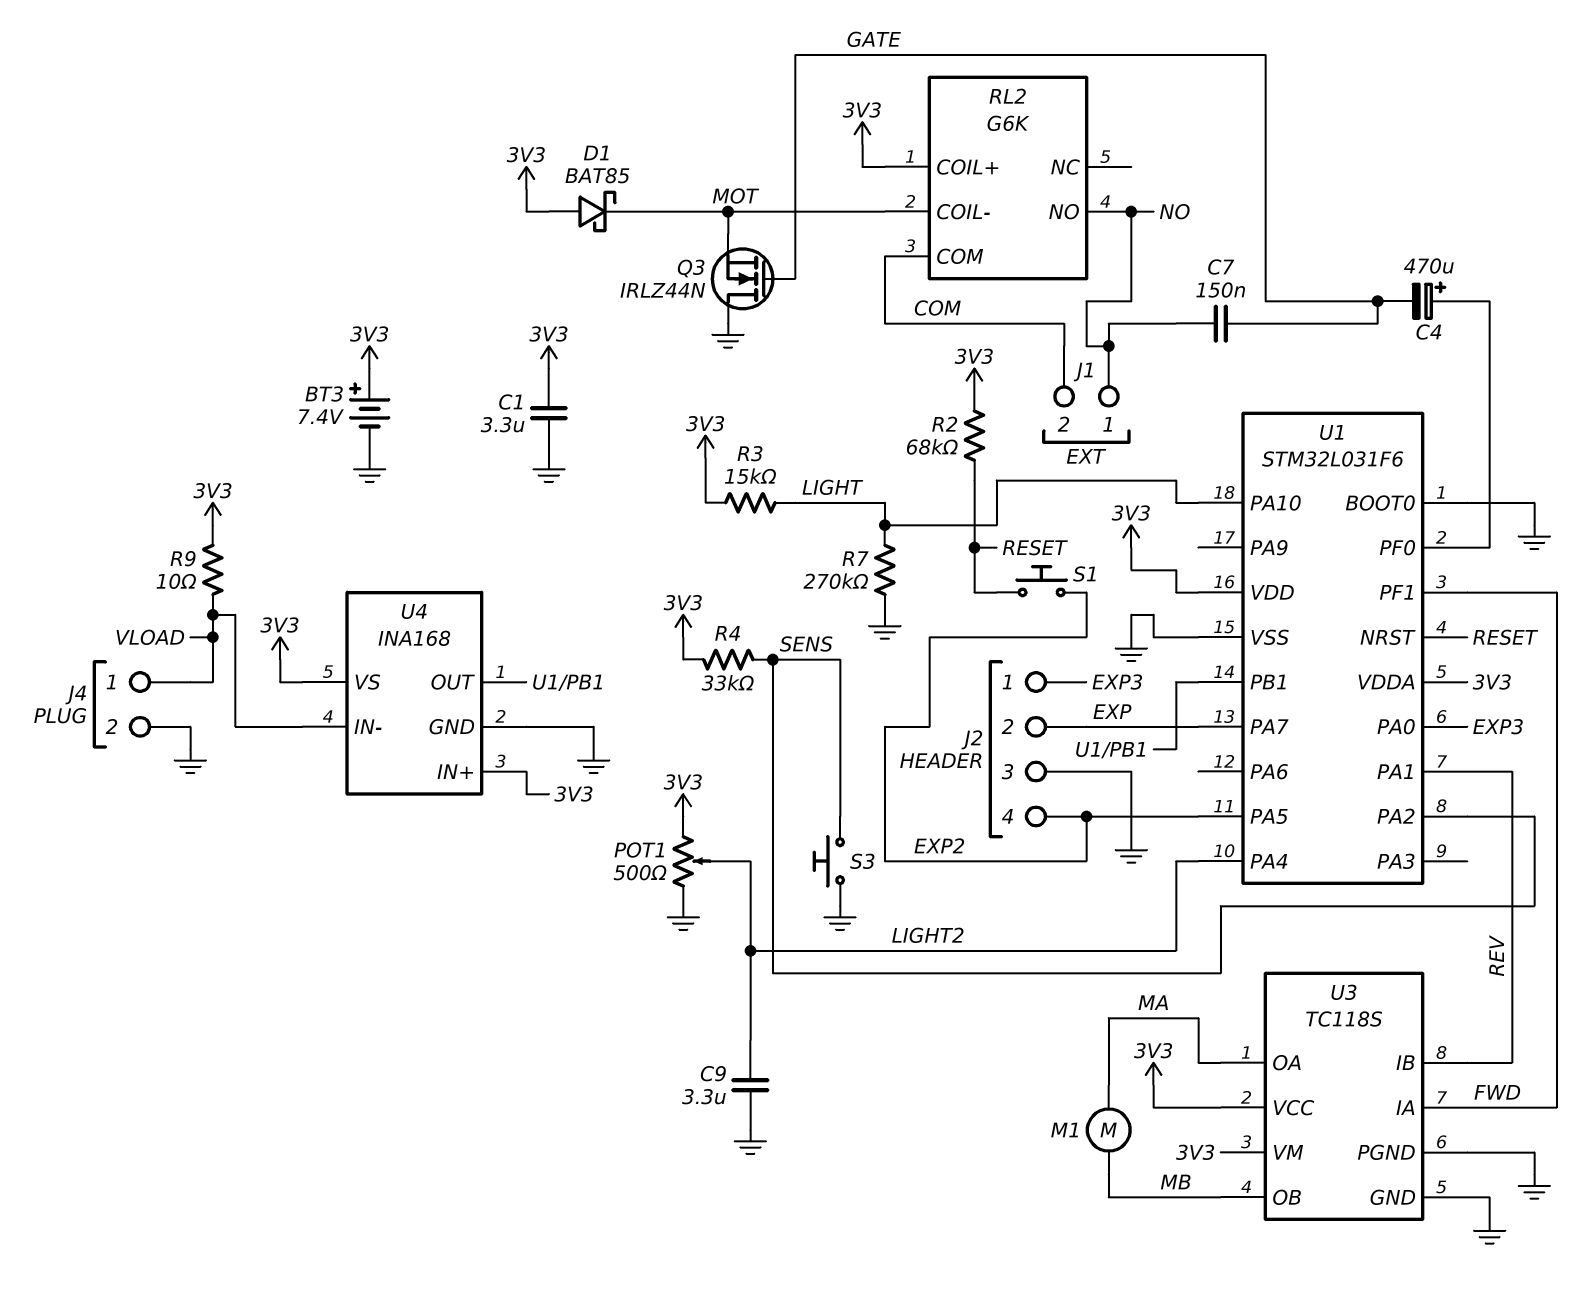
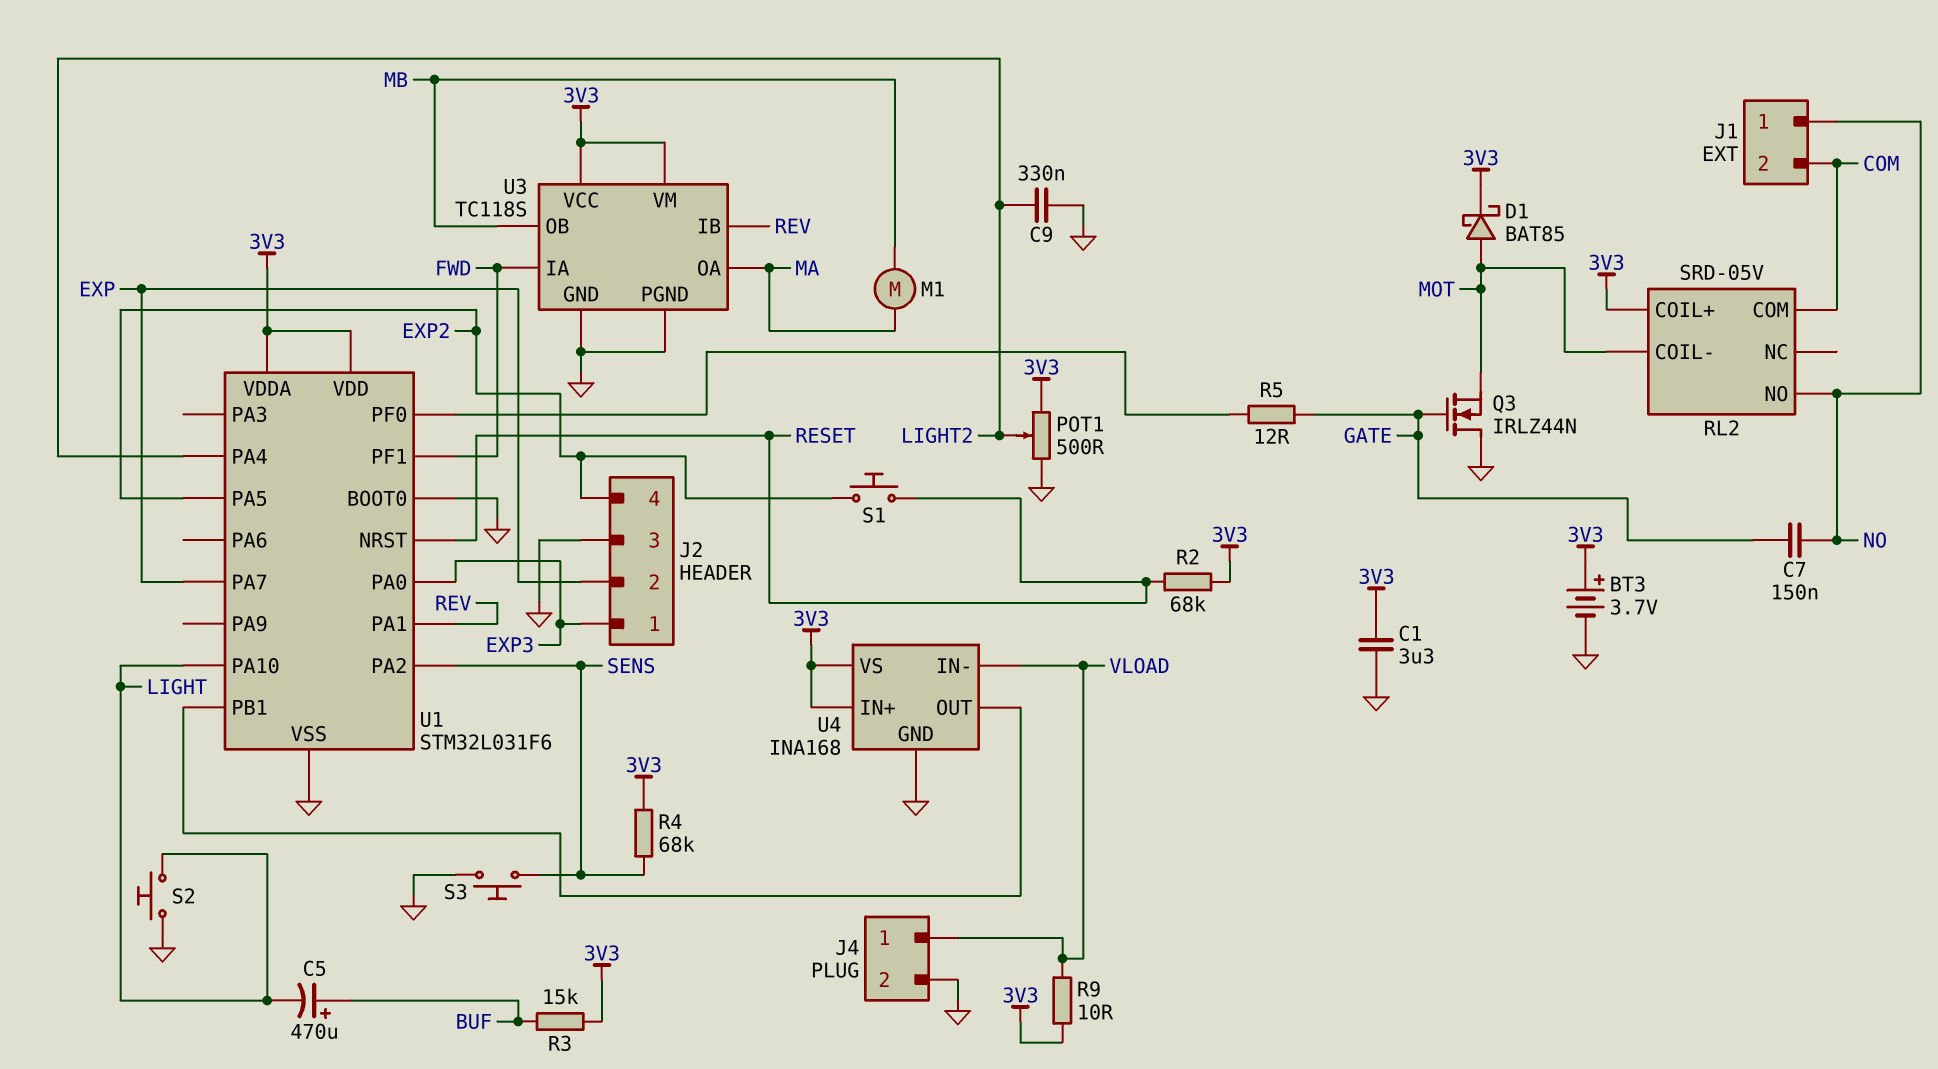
BT3: 7.4V (plus 3V3, minus GND) -> 3.7V (plus 3V3, minus GND)
C4: 470uF (plus U1/PF0, minus GATE) -> none
C5: none -> 470uF (plus BUF, minus LIGHT)
C9: 3.3uF (GND, LIGHT2) -> 330nF (GND, LIGHT2)
D1: schottky BAT85 (A 3V3, K MOT) -> schottky BAT85 (A MOT, K 3V3)
R3: 15k (3V3, LIGHT) -> 15k (3V3, BUF)
R4: 33k (3V3, SENS) -> 68k (3V3, SENS)
R5: none -> 12 (GATE, U1/PF0)
R7: 270k (GND, LIGHT) -> none
RL2: G6K -> SRD-05V
S2: none -> button (GND, LIGHT)

